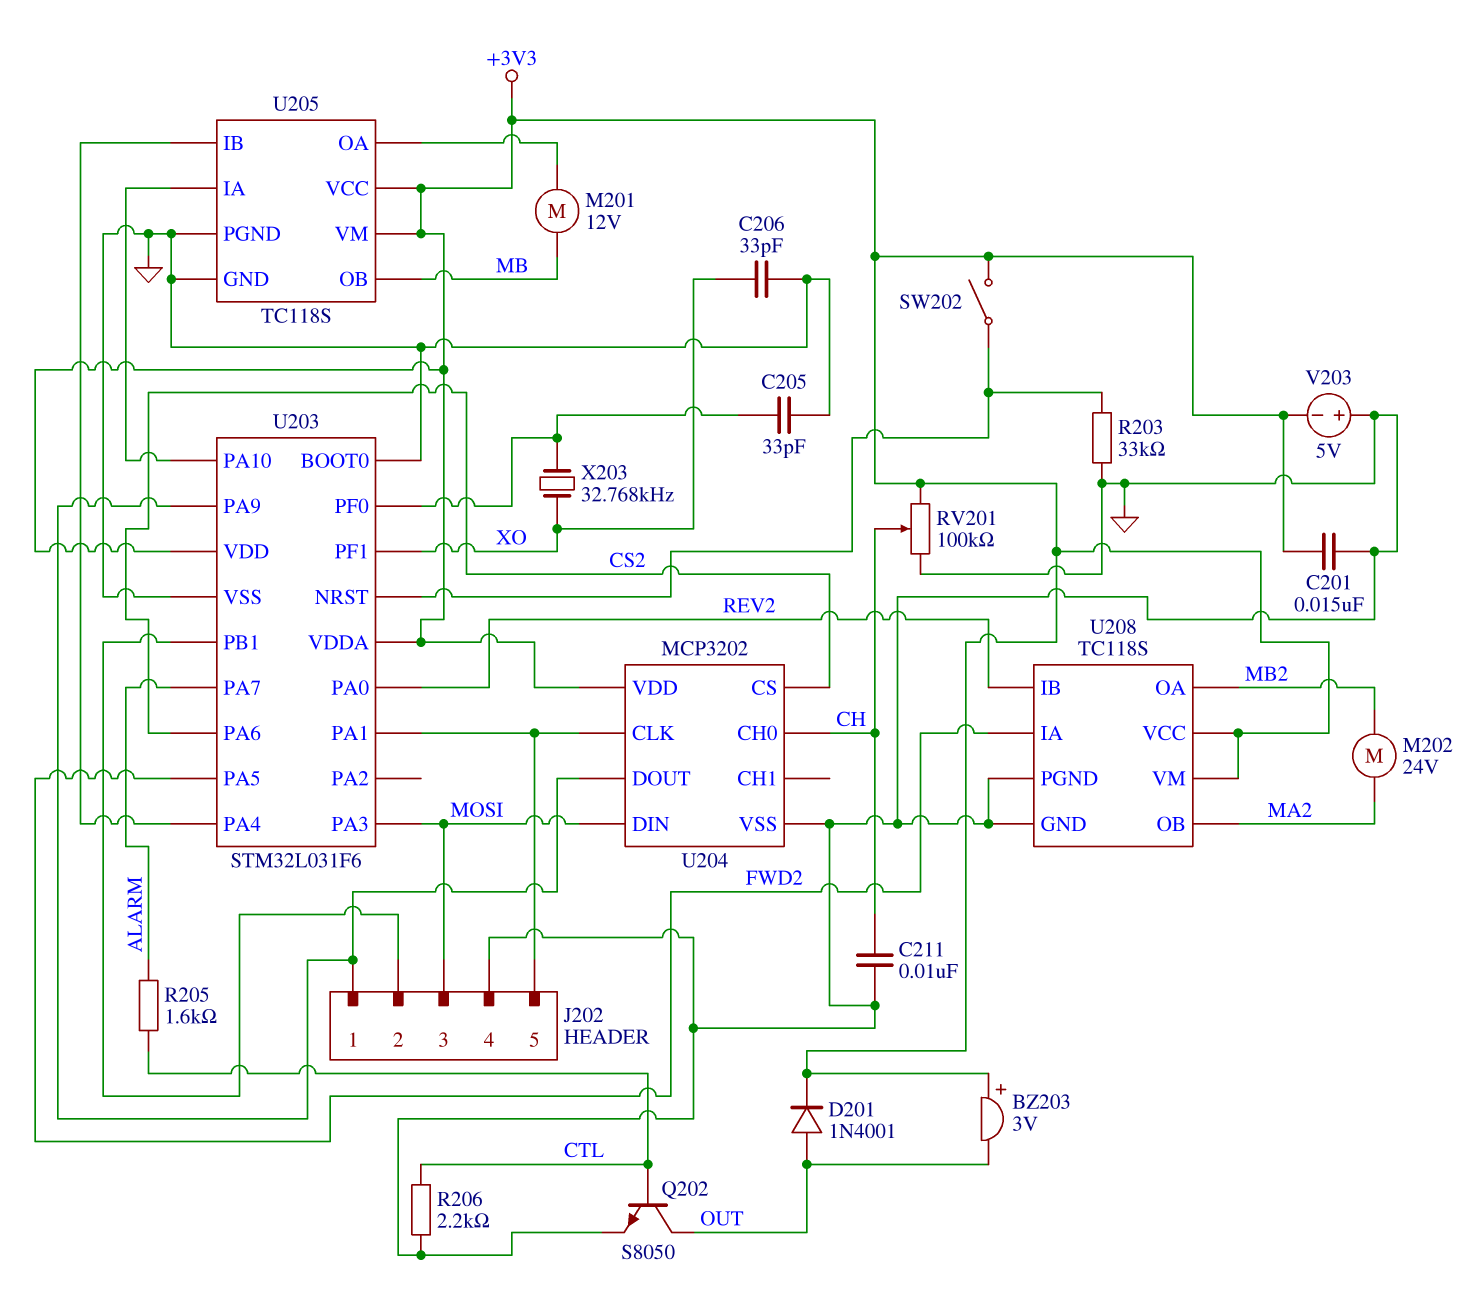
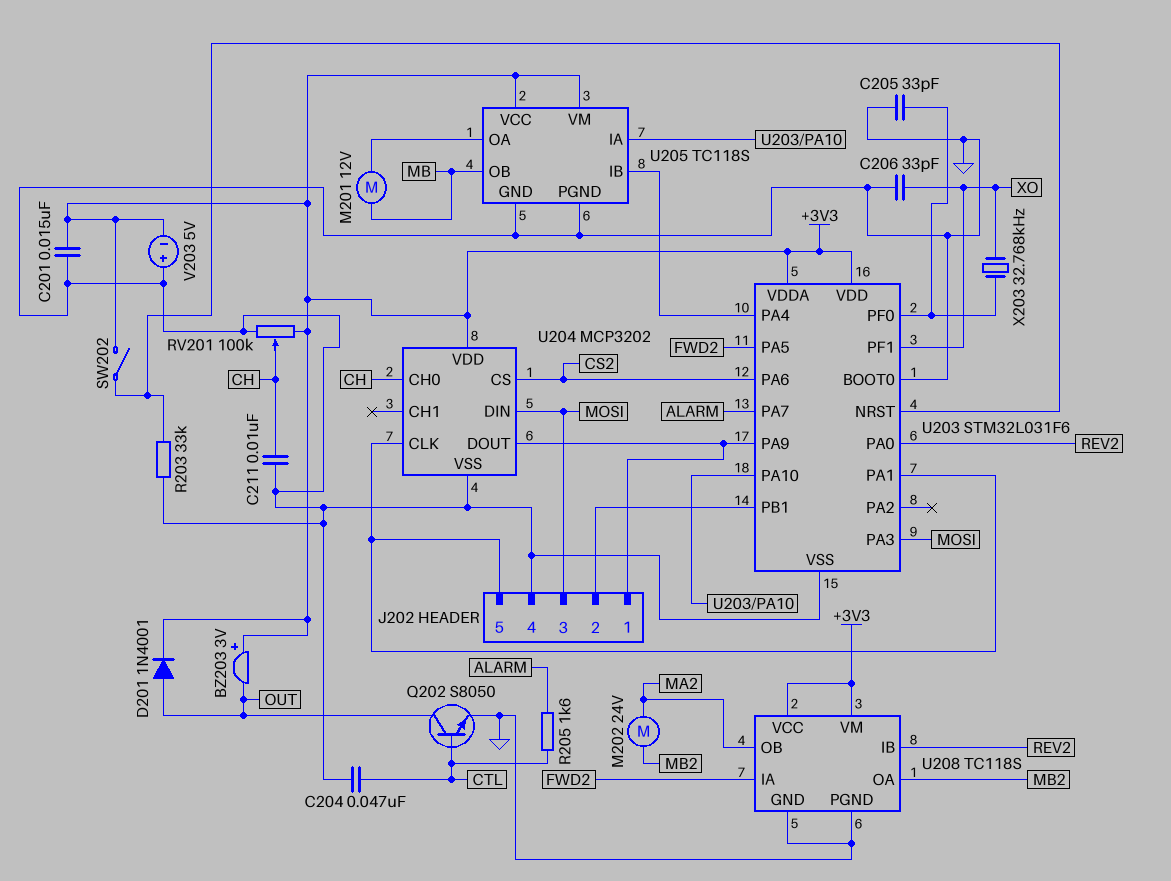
C204: none -> 47nF (CTL, GND)
R206: 2.2k (CTL, GND) -> none

